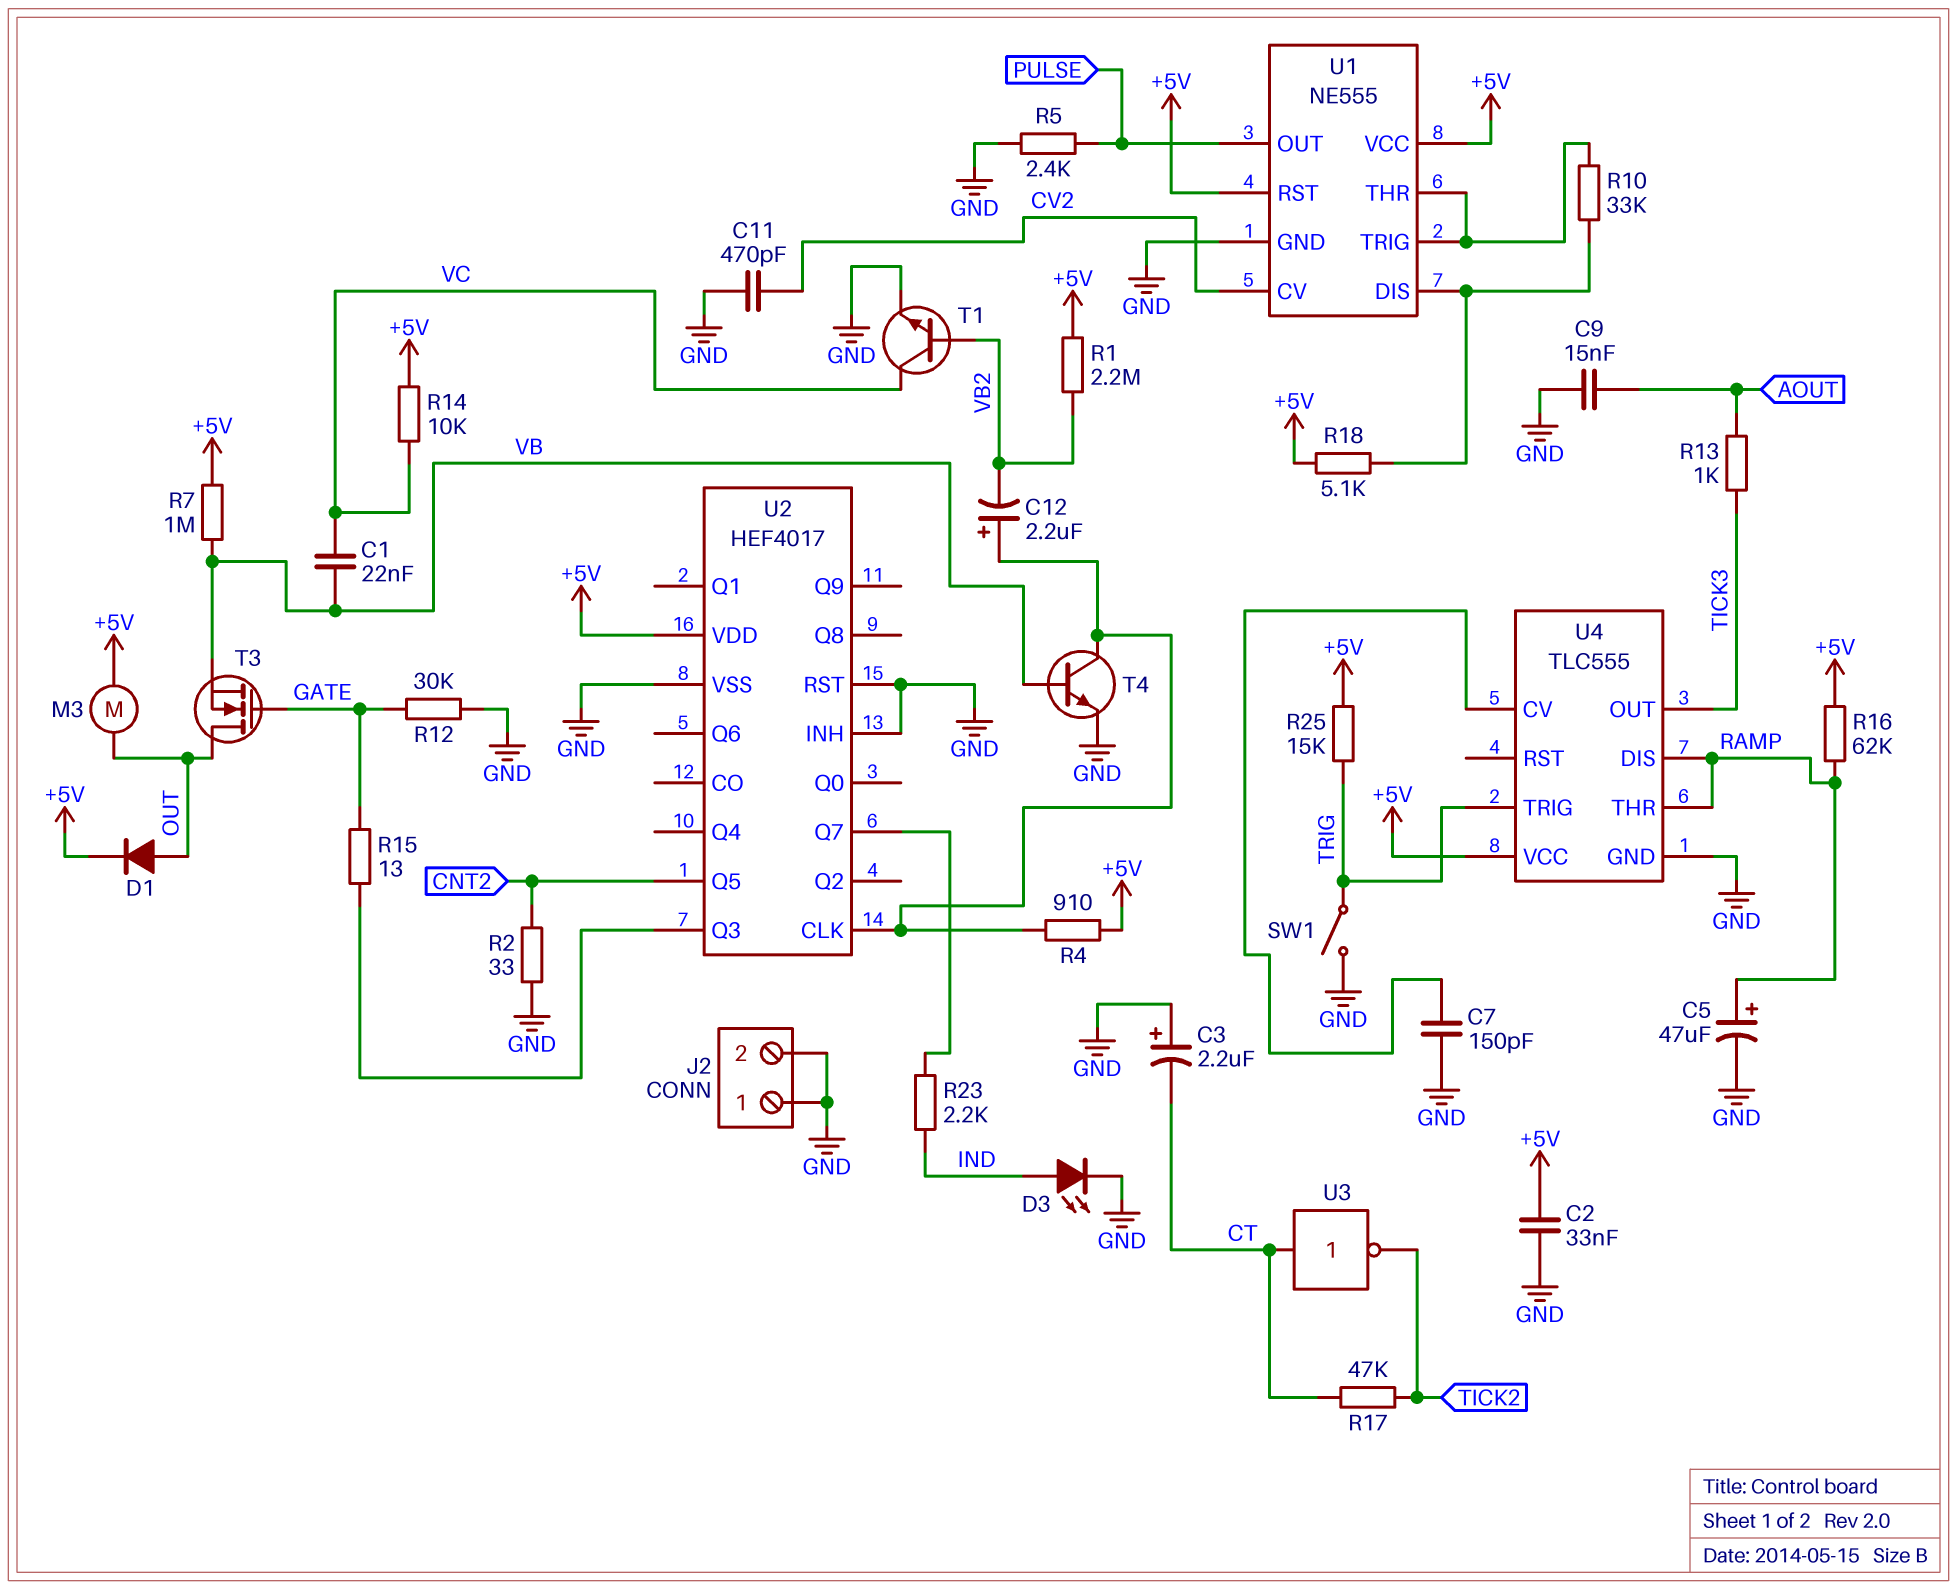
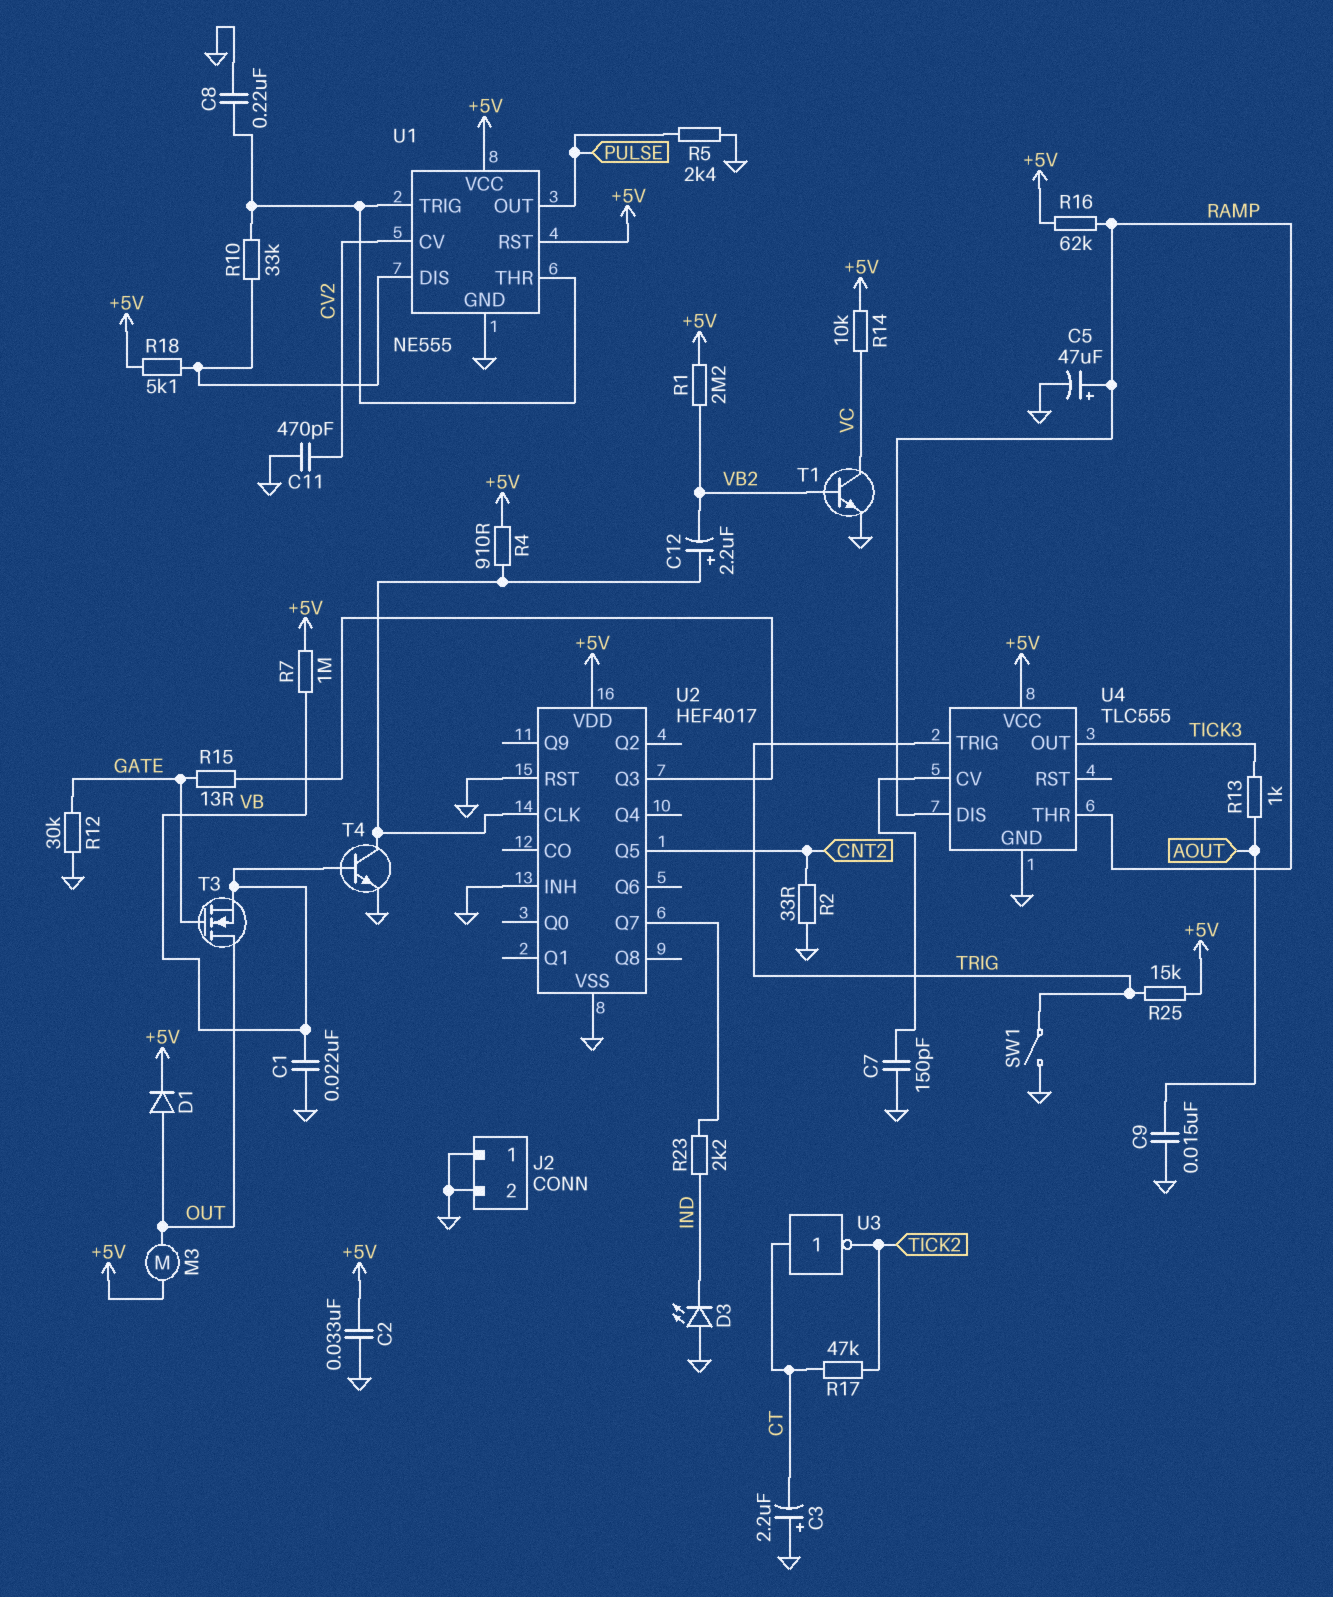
C1: 22nF (VB, VC) -> 22nF (GND, VB)
C8: none -> 220nF (GND, U1/THR)
D3: LED (A IND, K GND) -> LED (A GND, K IND)

